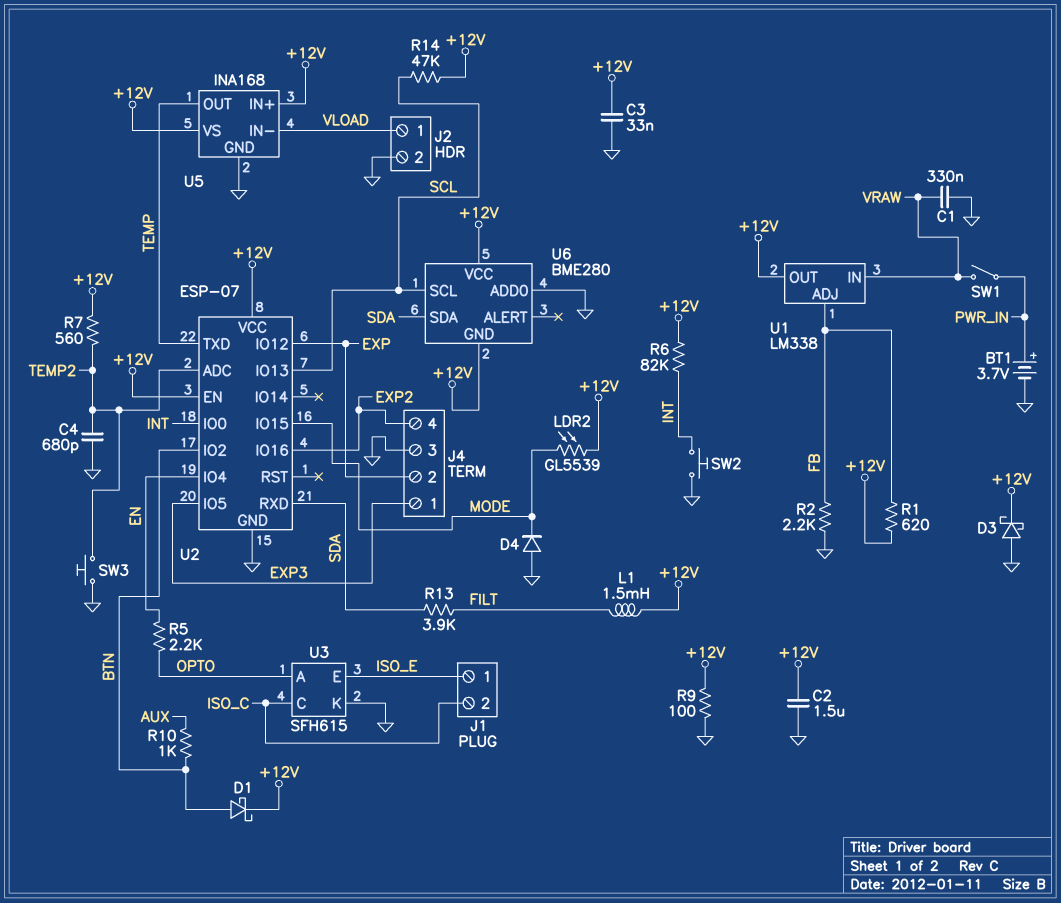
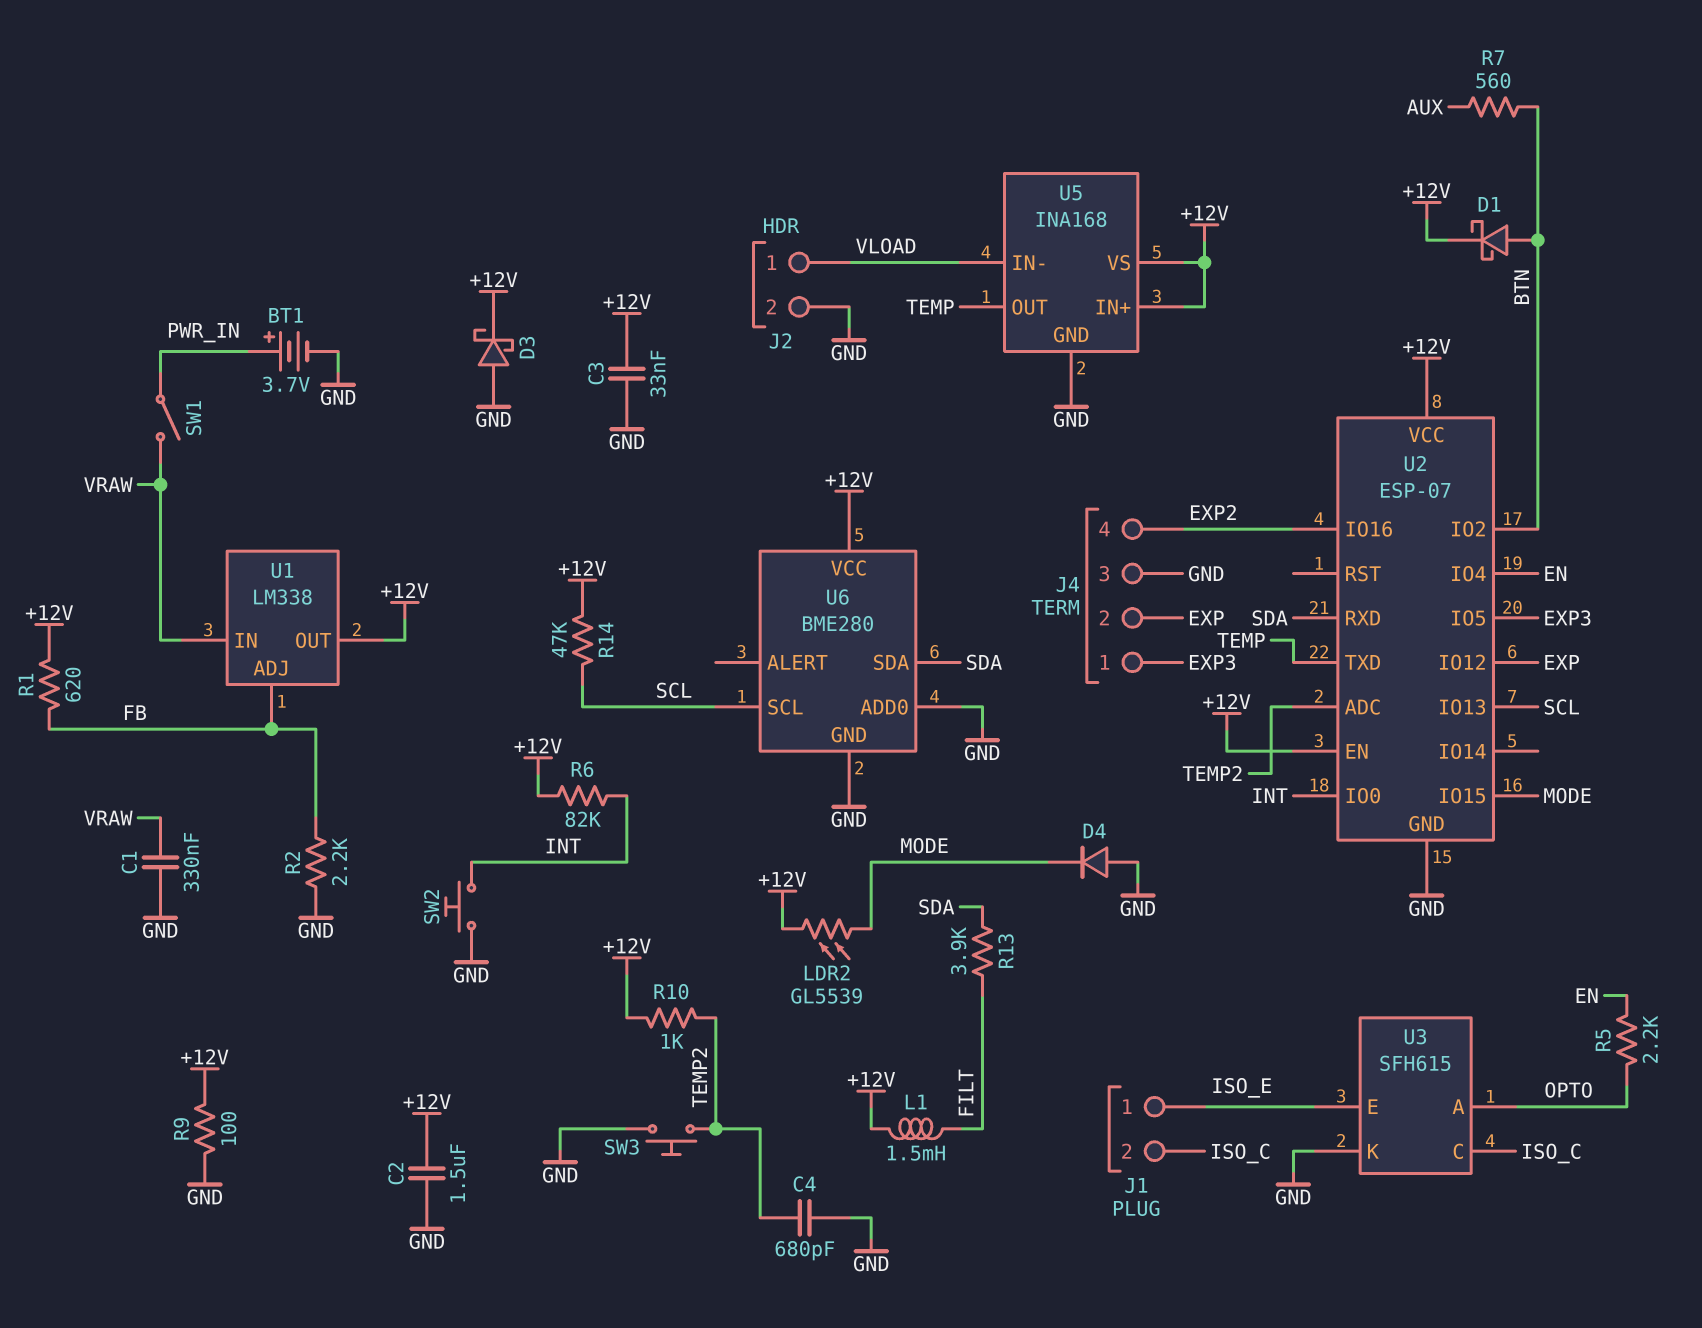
R7: 560 (+12V, TEMP2) -> 560 (AUX, BTN)
R10: 1k (AUX, BTN) -> 1k (+12V, TEMP2)
U6 pin GND: +12V -> GND

